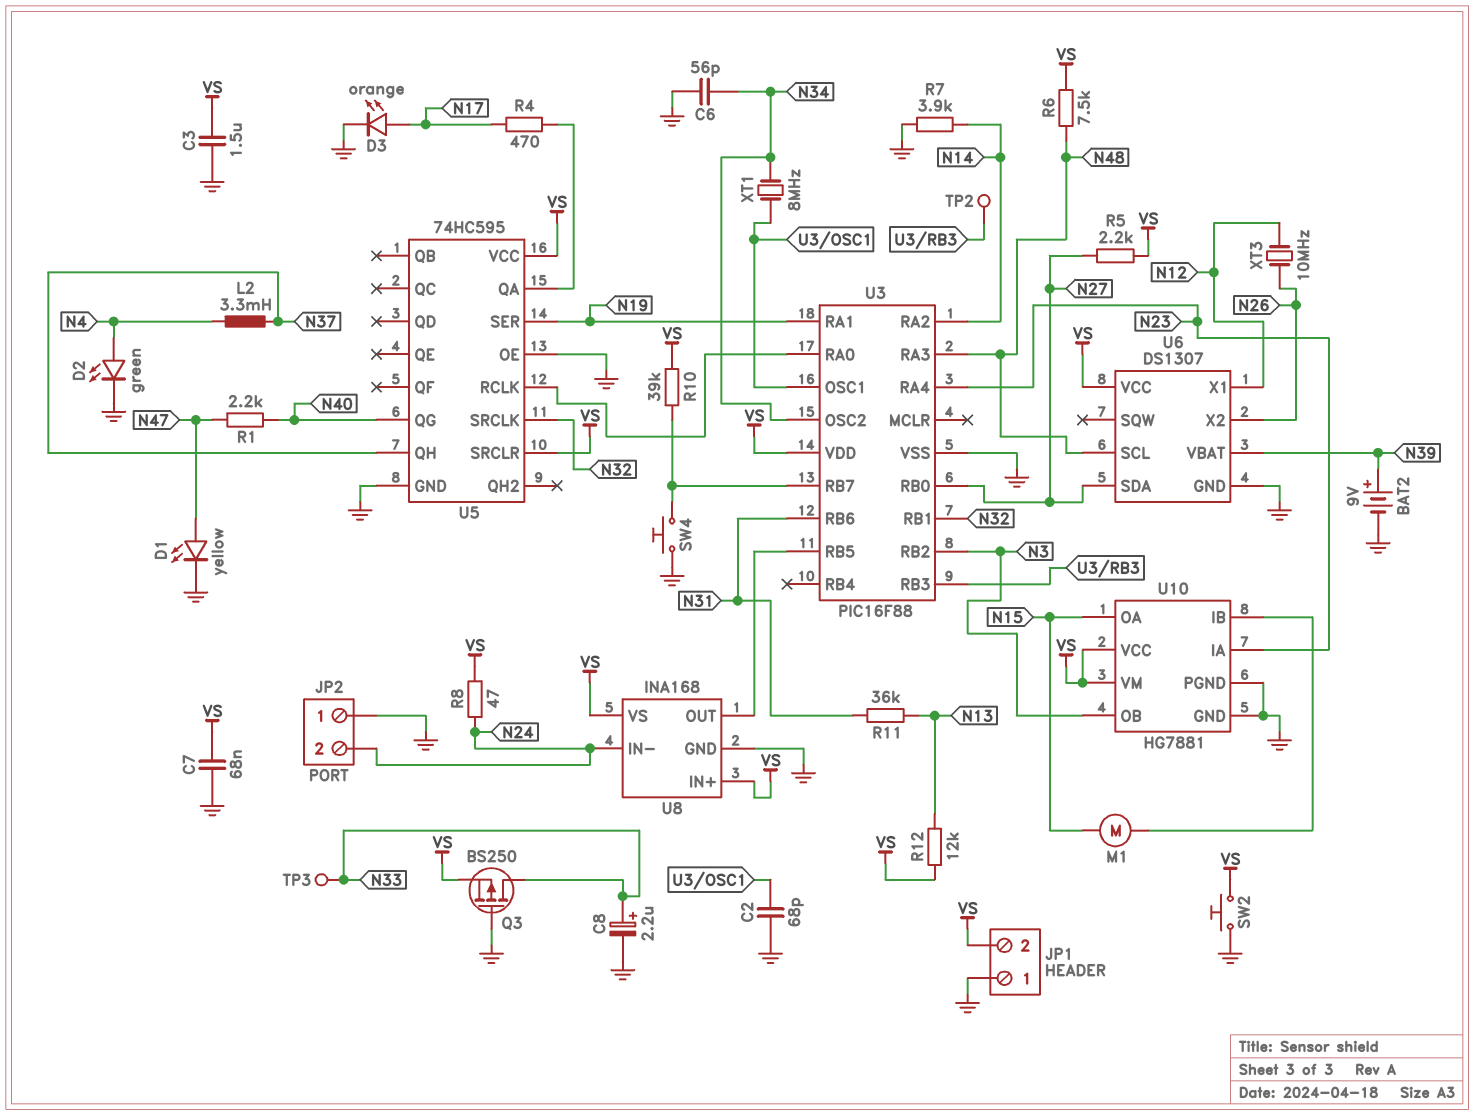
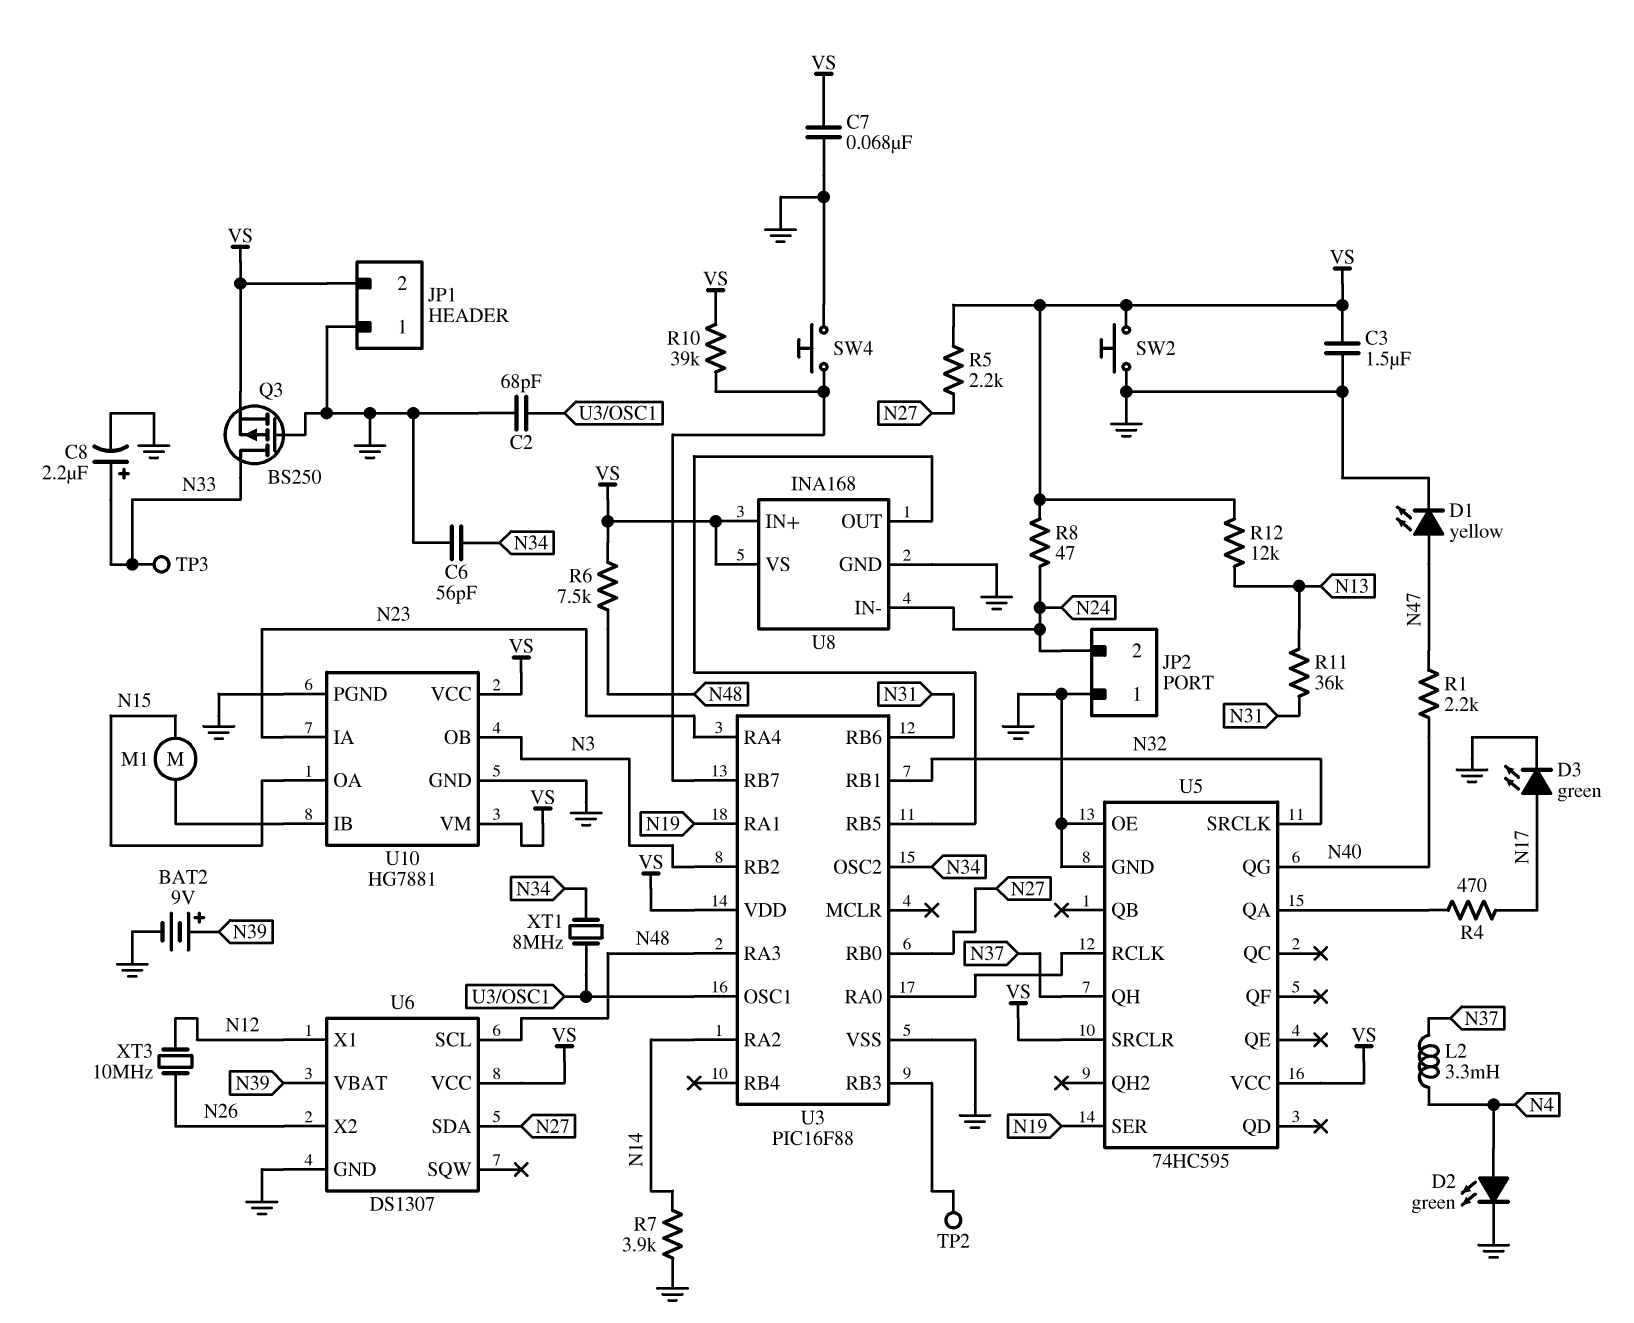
D3: LED orange (A N17, K GND) -> LED green (A N17, K GND)

